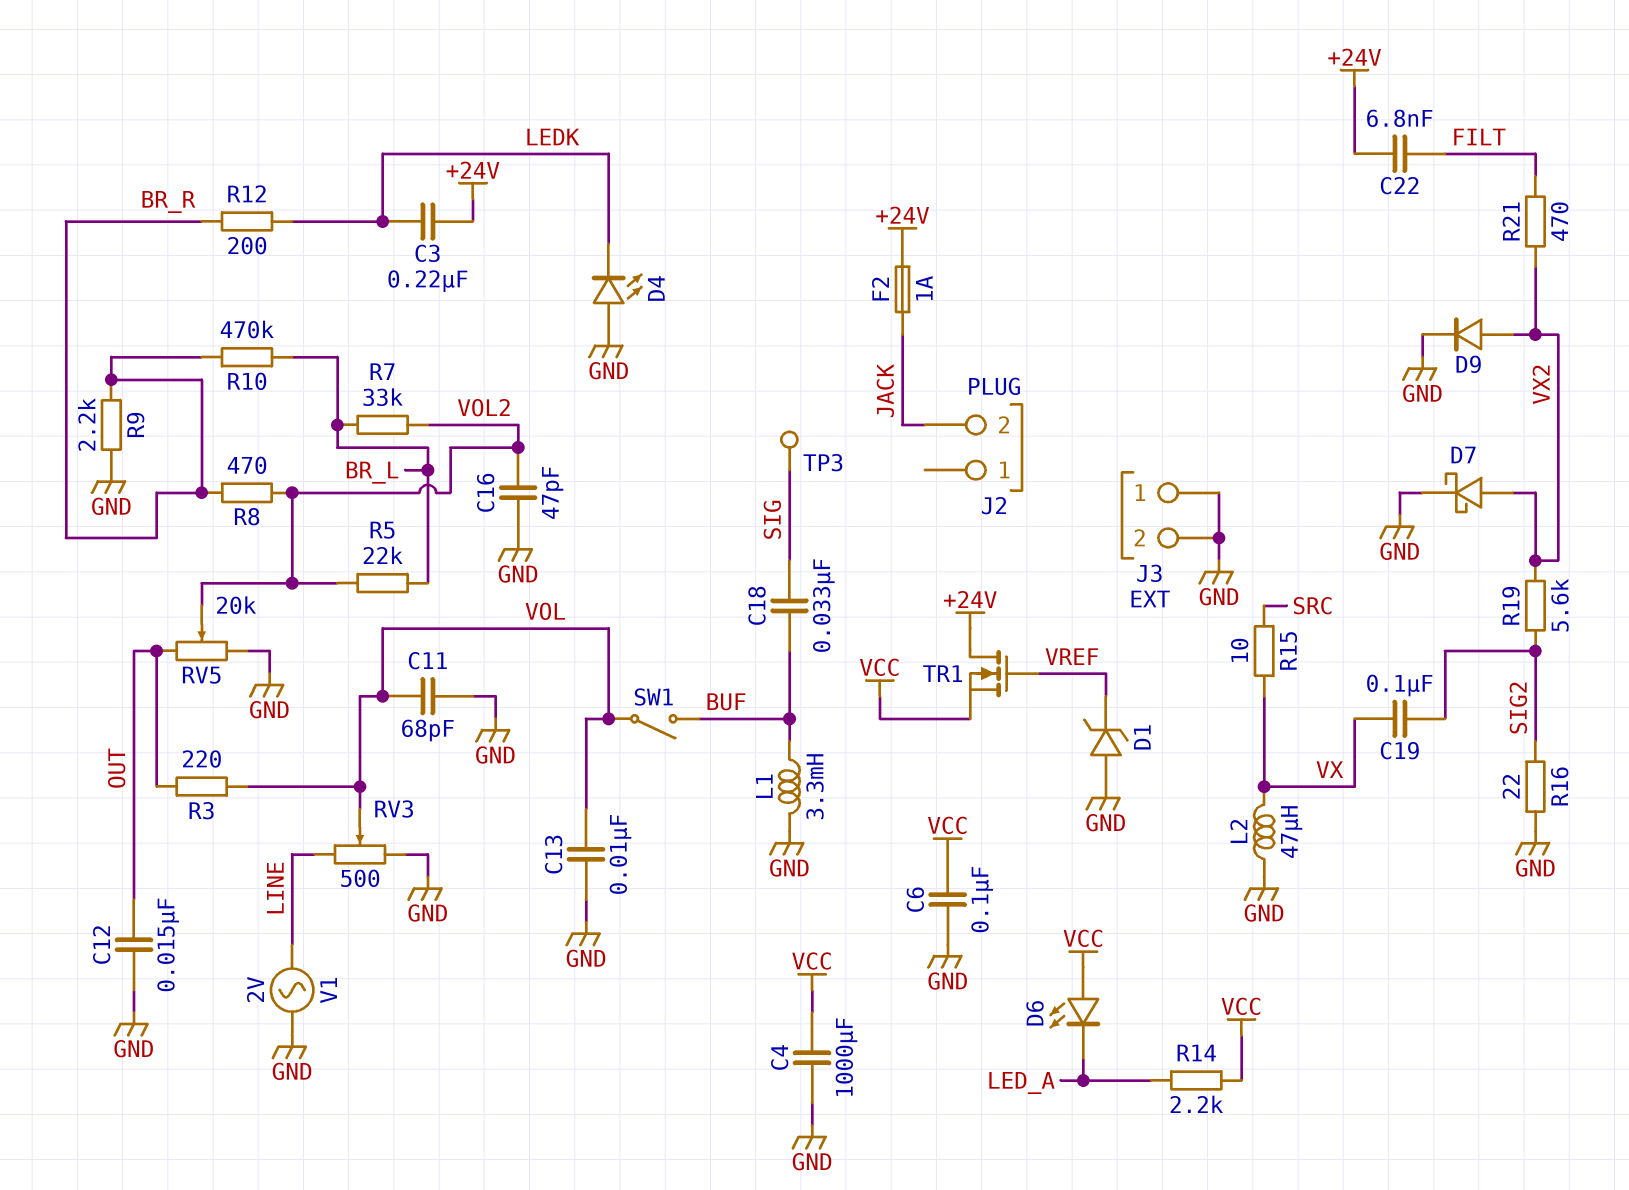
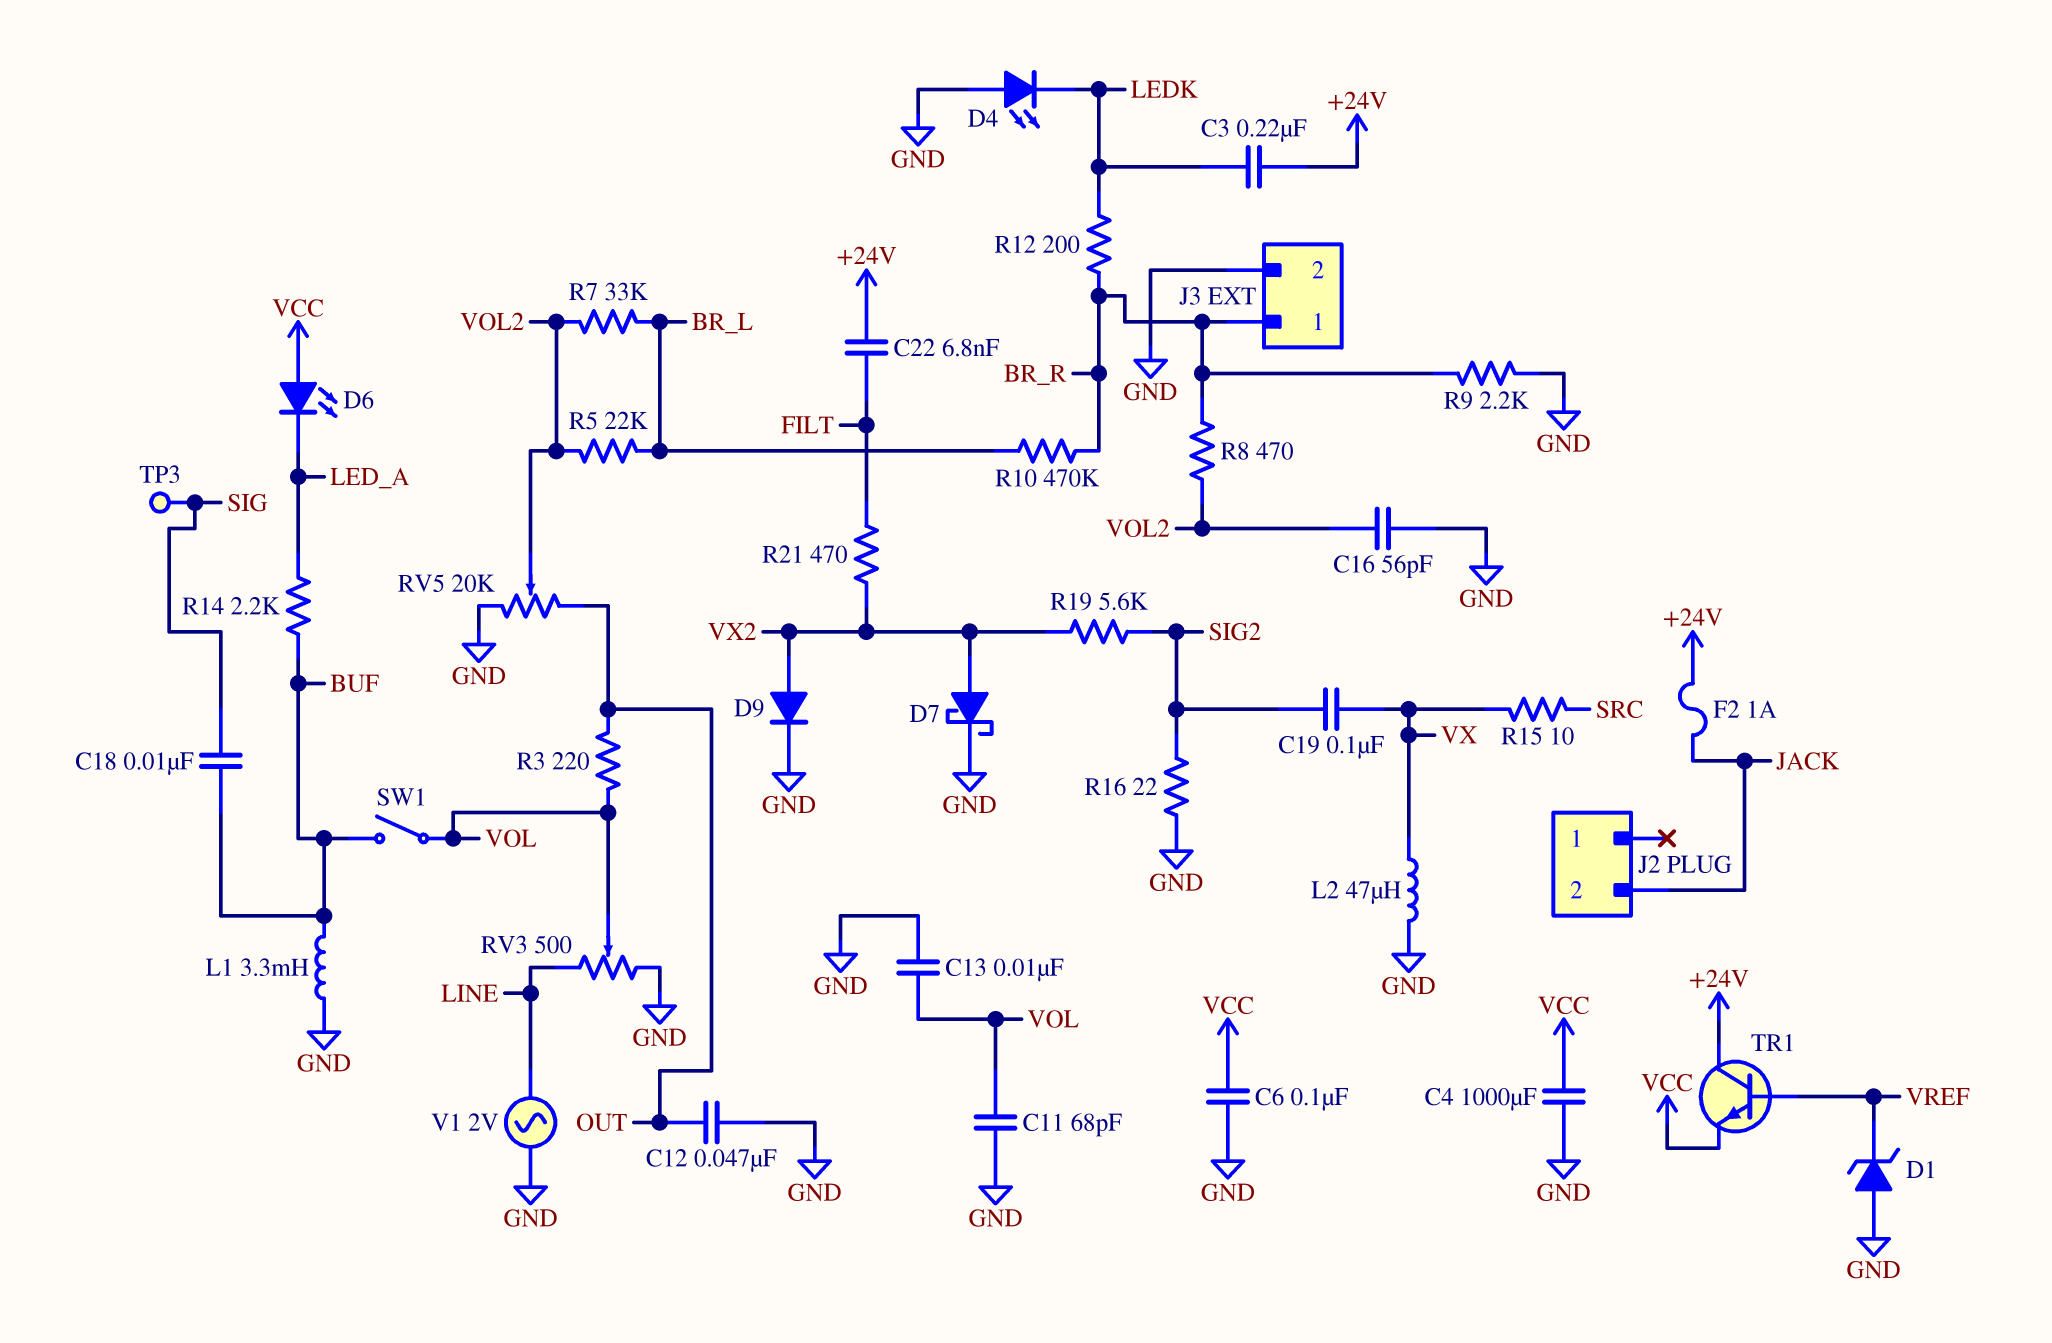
C12: 15nF (GND, OUT) -> 47nF (GND, OUT)
C16: 47pF (GND, VOL2) -> 56pF (GND, VOL2)
C18: 33nF (BUF, SIG) -> 10nF (BUF, SIG)
J3 pin 1: GND -> BR_R
R14: 2.2k (LED_A, VCC) -> 2.2k (BUF, LED_A)
TR1: NMOS (G VREF, D +24V, S VCC) -> NPN (B VREF, C +24V, E VCC)

